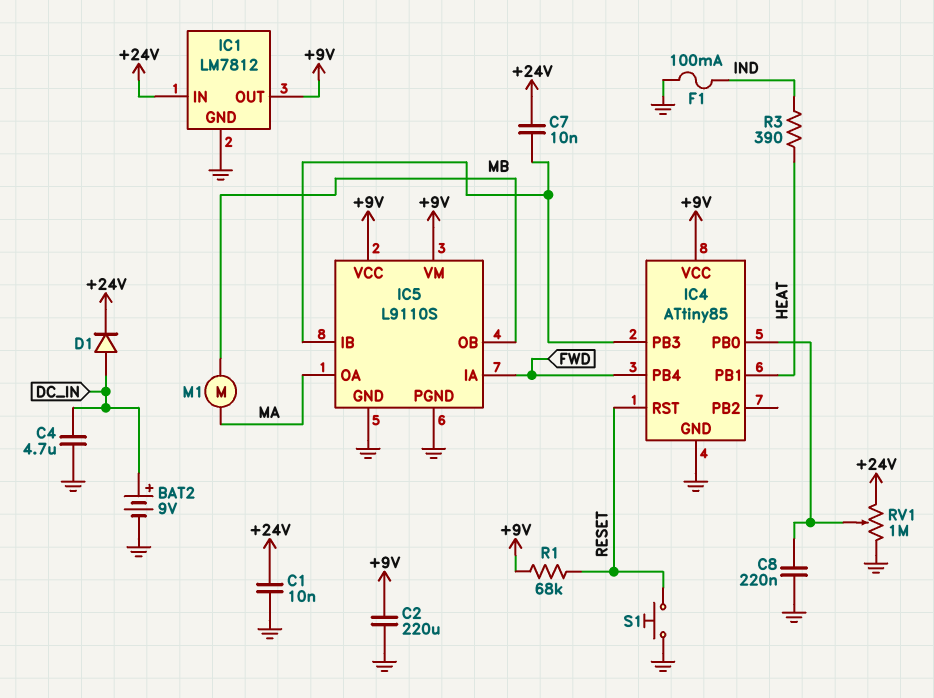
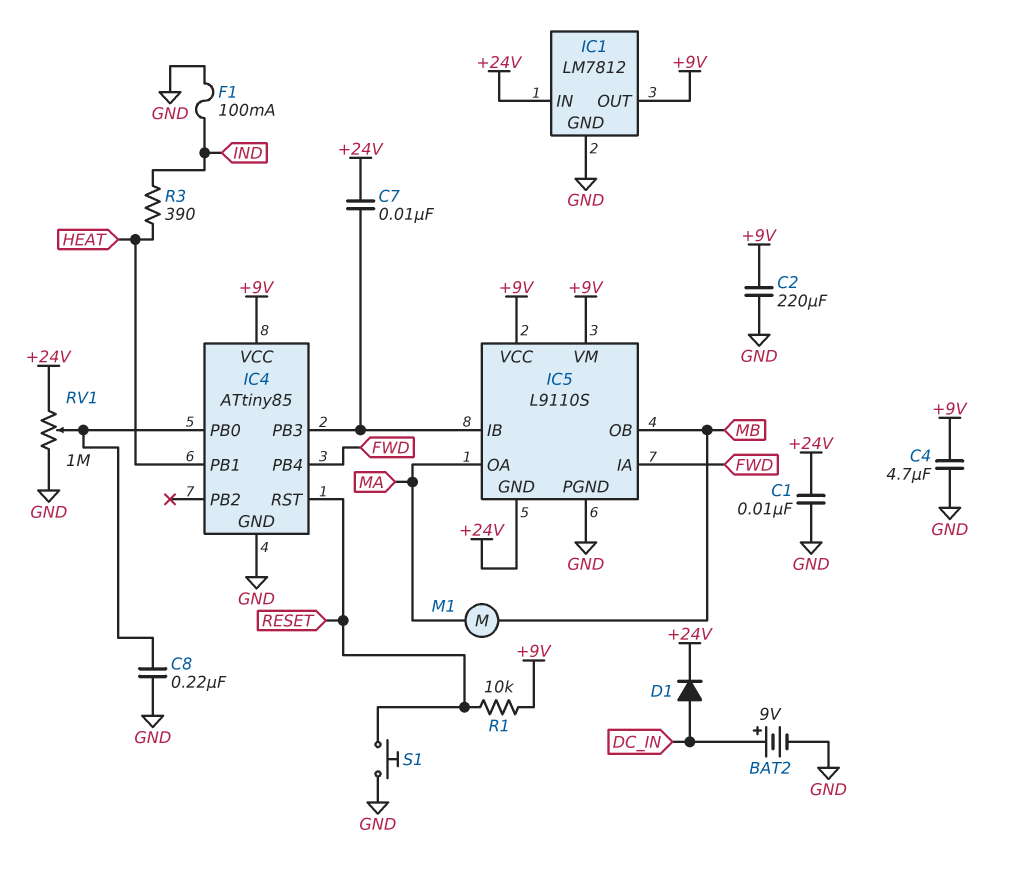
C4: 4.7uF (DC_IN, GND) -> 4.7uF (+9V, GND)
IC5 pin GND: GND -> +24V
R1: 68k (+9V, RESET) -> 10k (+9V, RESET)

